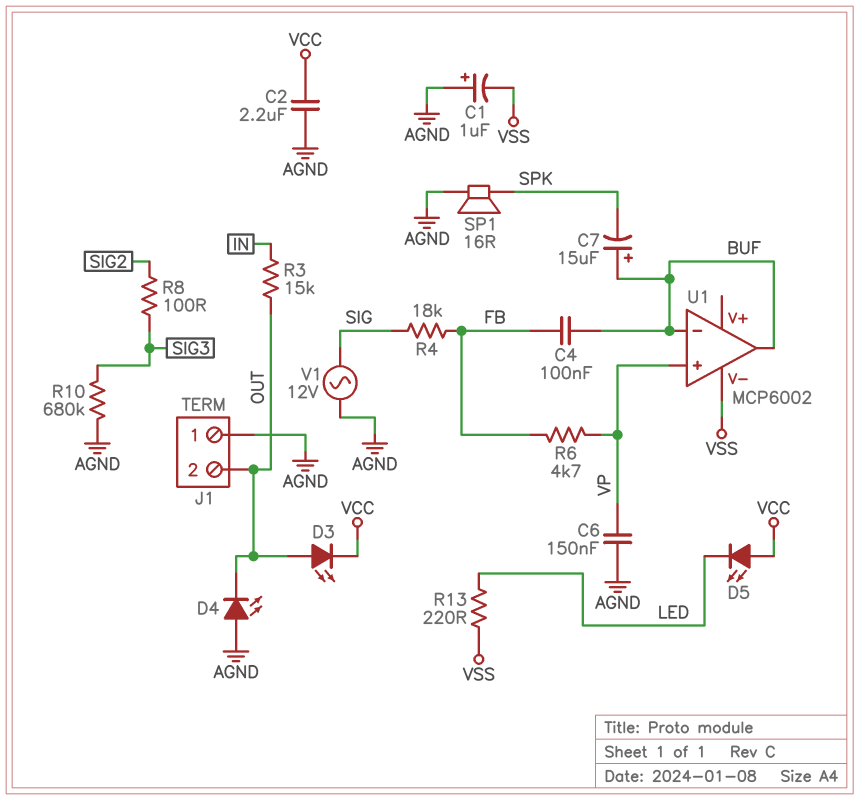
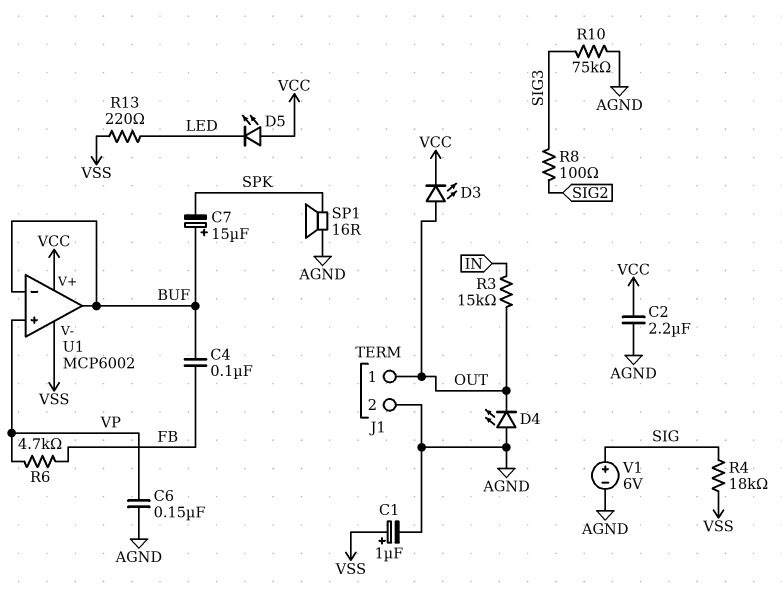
C1: 1uF (plus AGND, minus VSS) -> 1uF (plus VSS, minus AGND)
J1 pin 1: AGND -> OUT
J1 pin 2: OUT -> AGND
R4: 18k (FB, SIG) -> 18k (SIG, VSS)
R10: 680k (AGND, SIG3) -> 75k (AGND, SIG3)
U1 pin V+: none -> VCC
V1: AC 12V (AGND, SIG) -> 6V (plus SIG, minus AGND)

